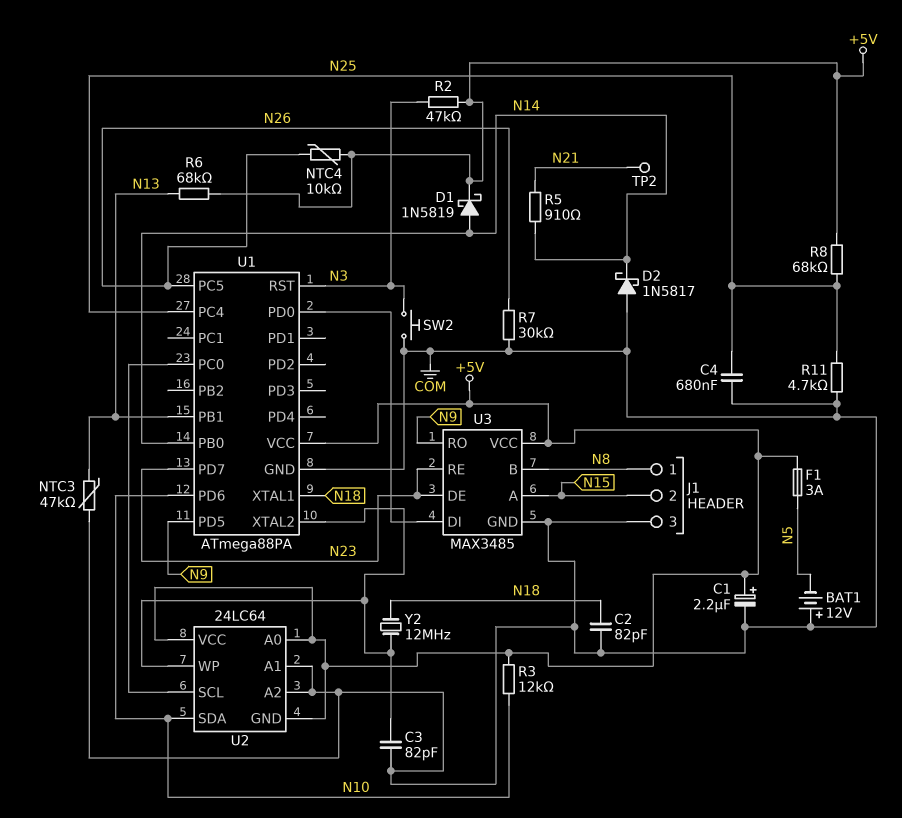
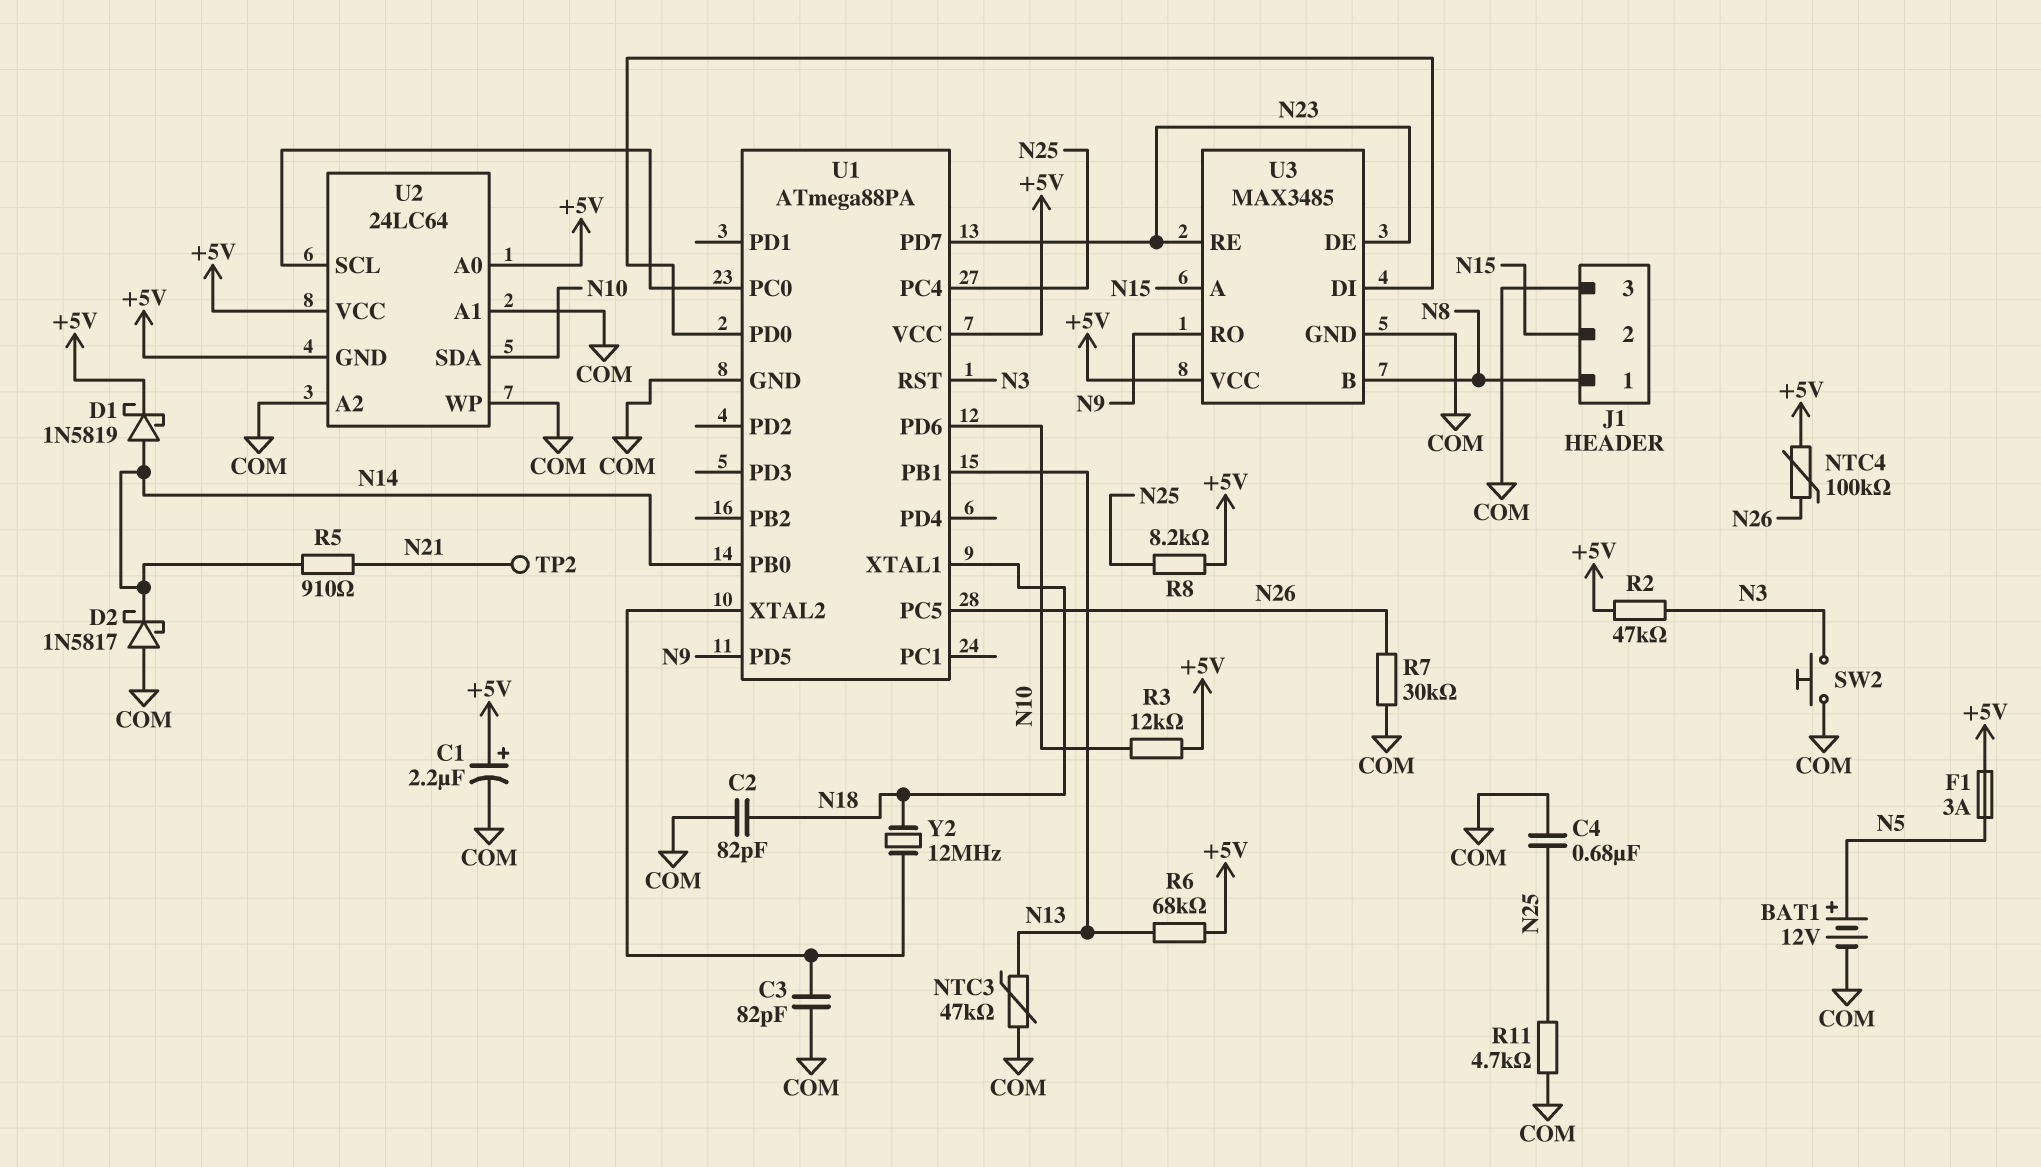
BAT1: 12V (plus COM, minus N5) -> 12V (plus N5, minus COM)
NTC4: 10k (+5V, N26) -> 100k (+5V, N26)
R8: 68k (+5V, N25) -> 8.2k (+5V, N25)
U2 pin WP: U1/XTAL2 -> COM

